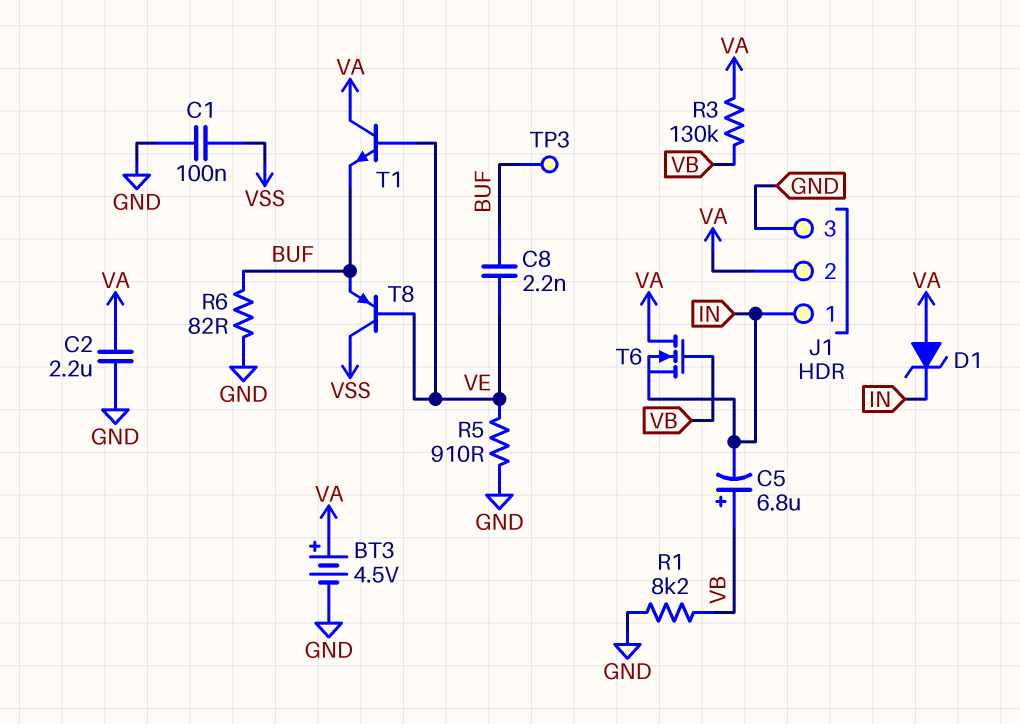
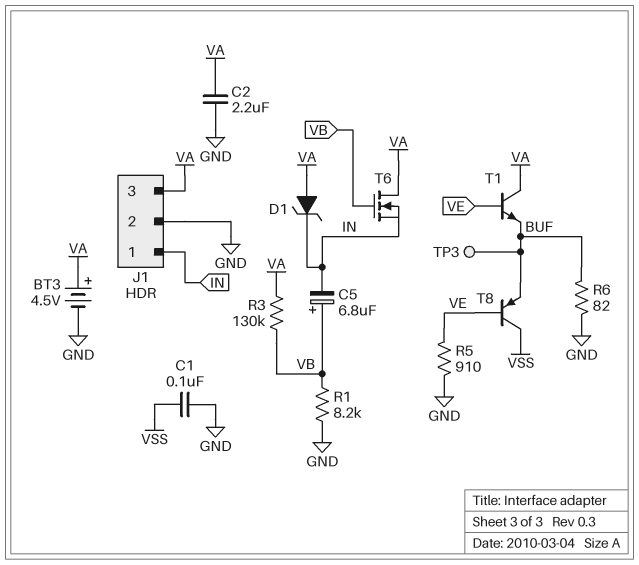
C8: 2.2nF (BUF, VE) -> none
J1 pin 2: VA -> GND
J1 pin 3: GND -> VA

